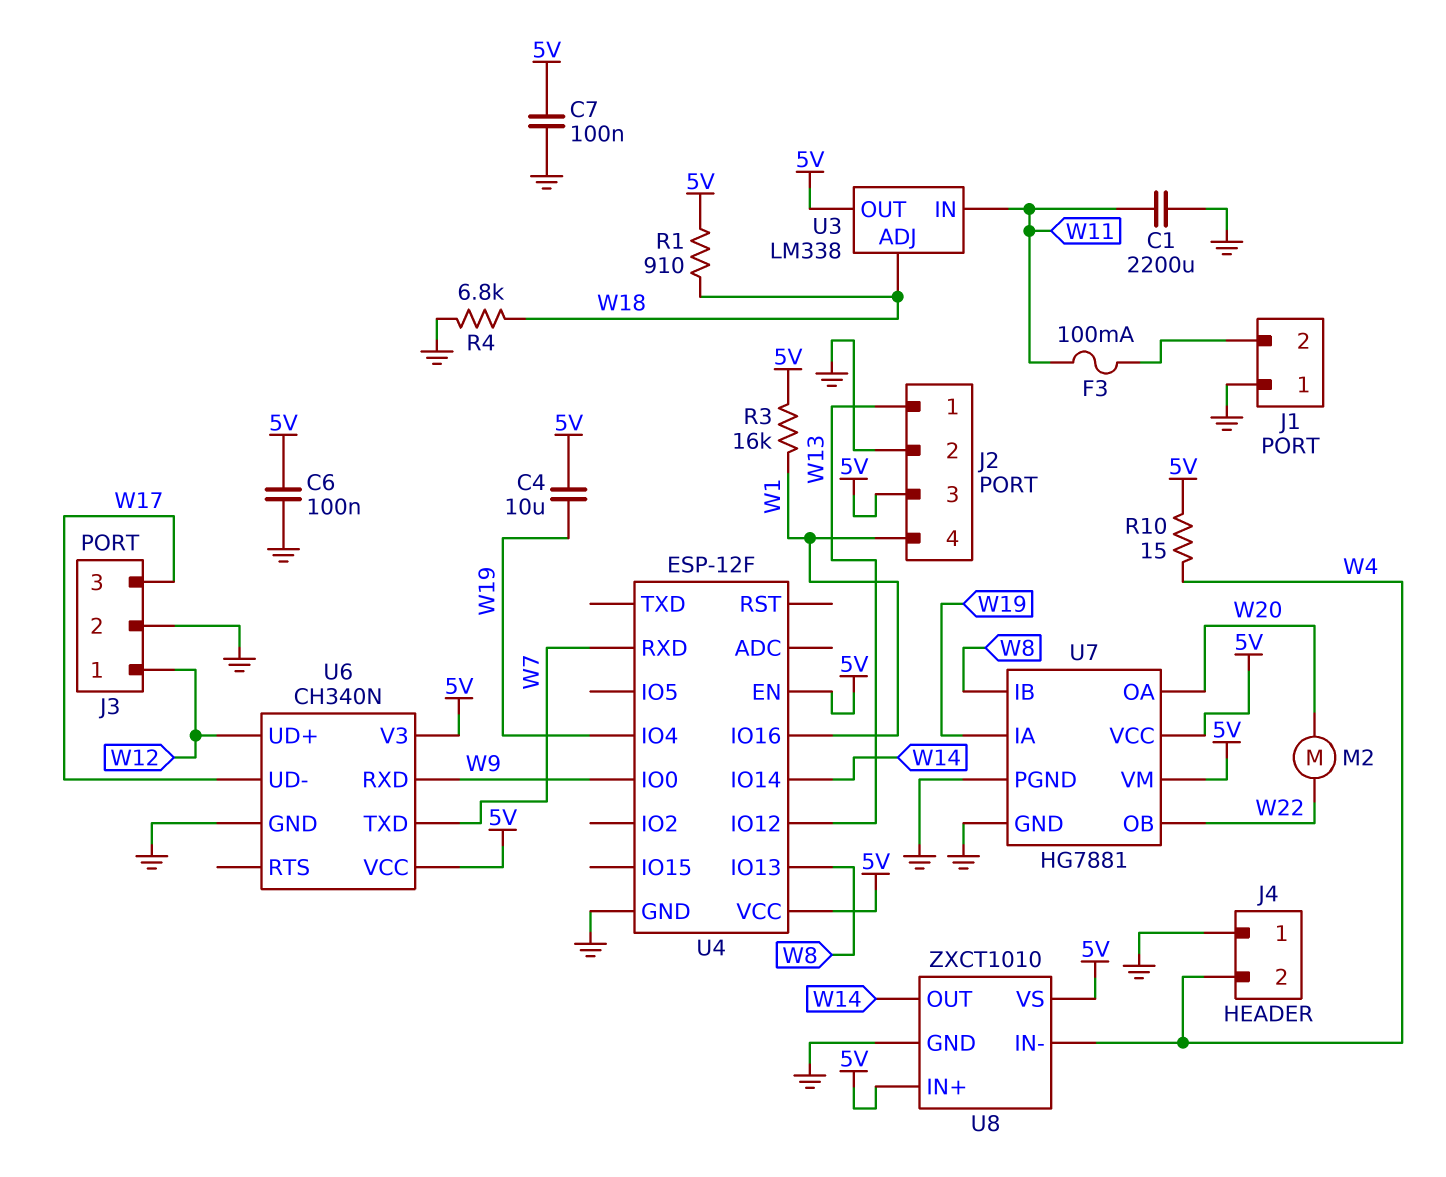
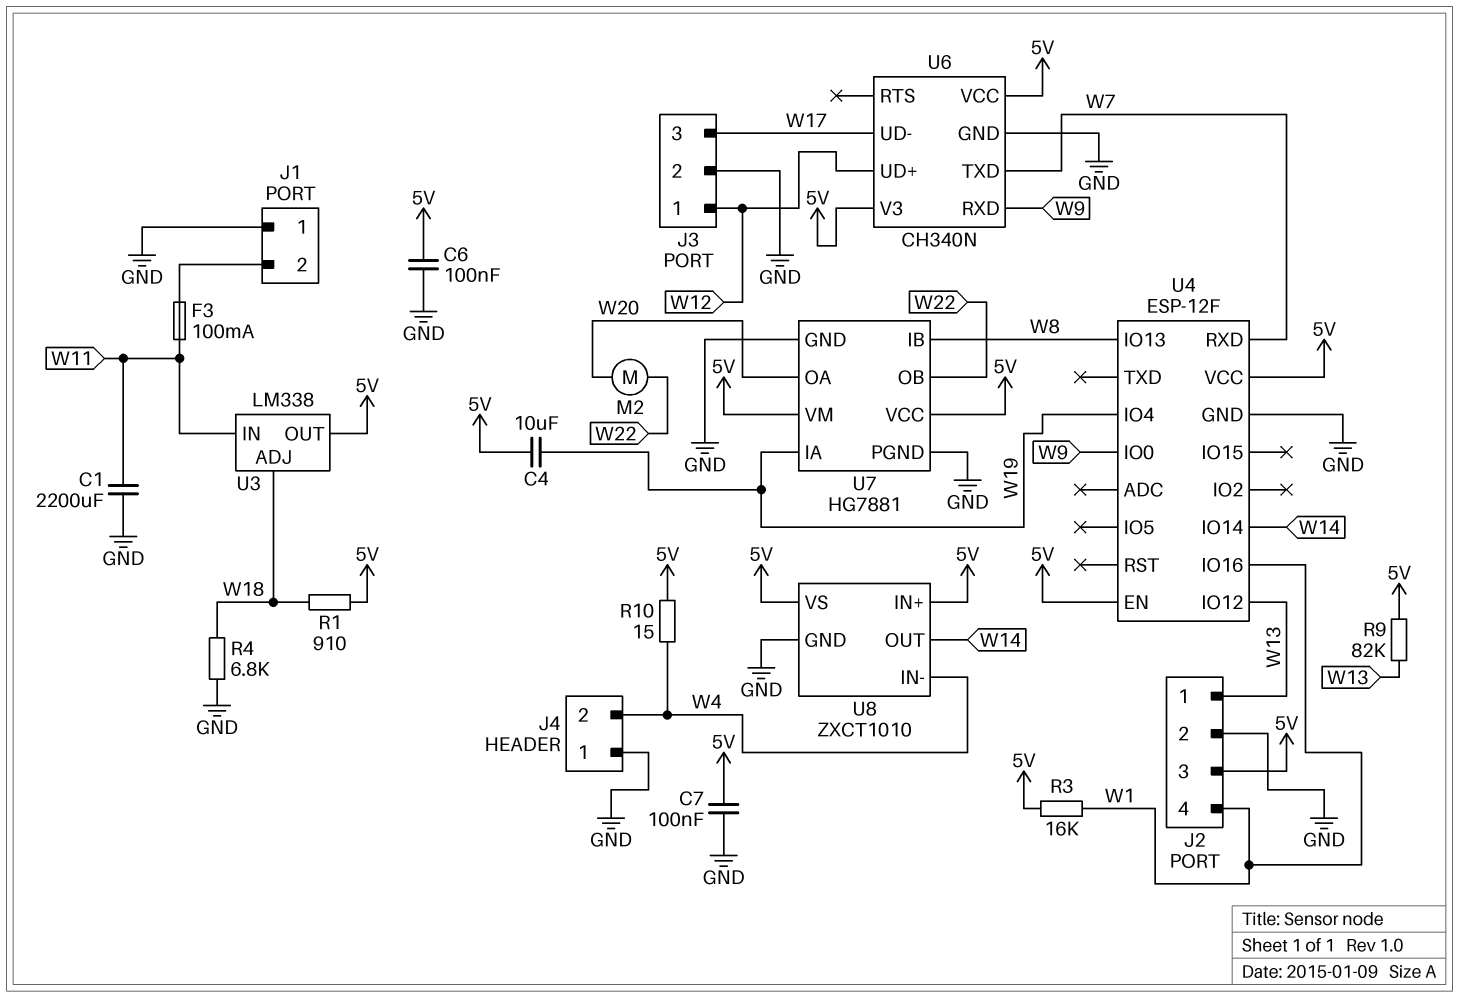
R9: none -> 82k (5V, W13)

